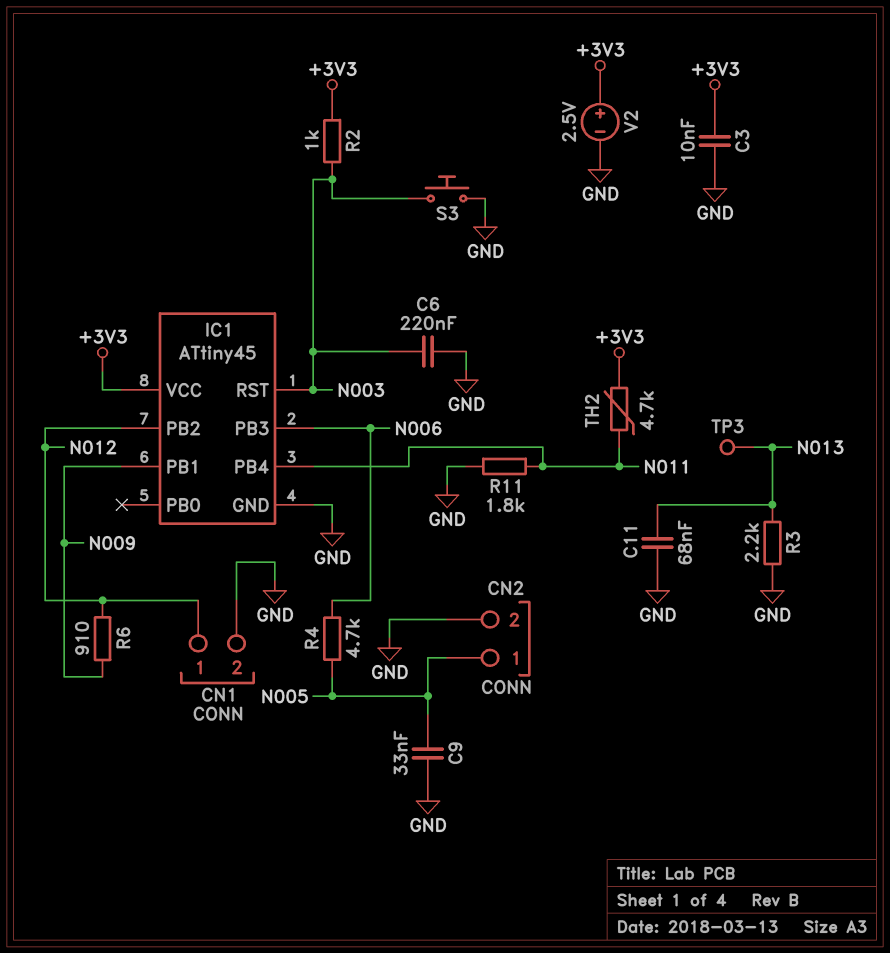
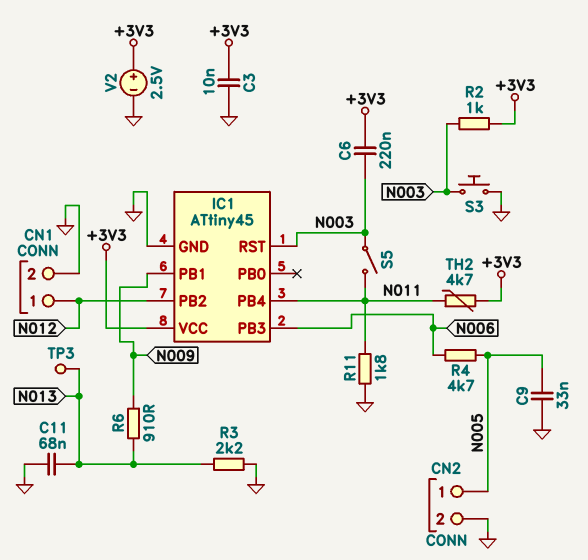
C6: 220nF (GND, N003) -> 220nF (+3V3, N003)
R6: 910 (N009, N012) -> 910 (N009, N013)
S5: none -> switch (N003, N011)

